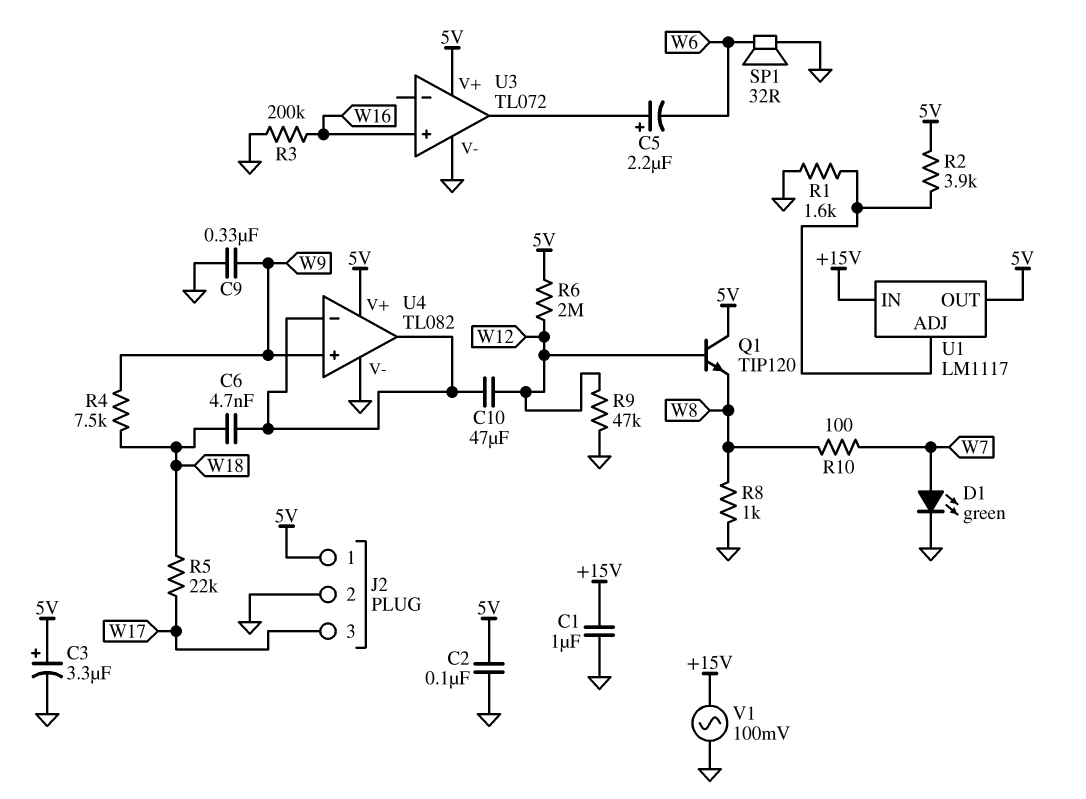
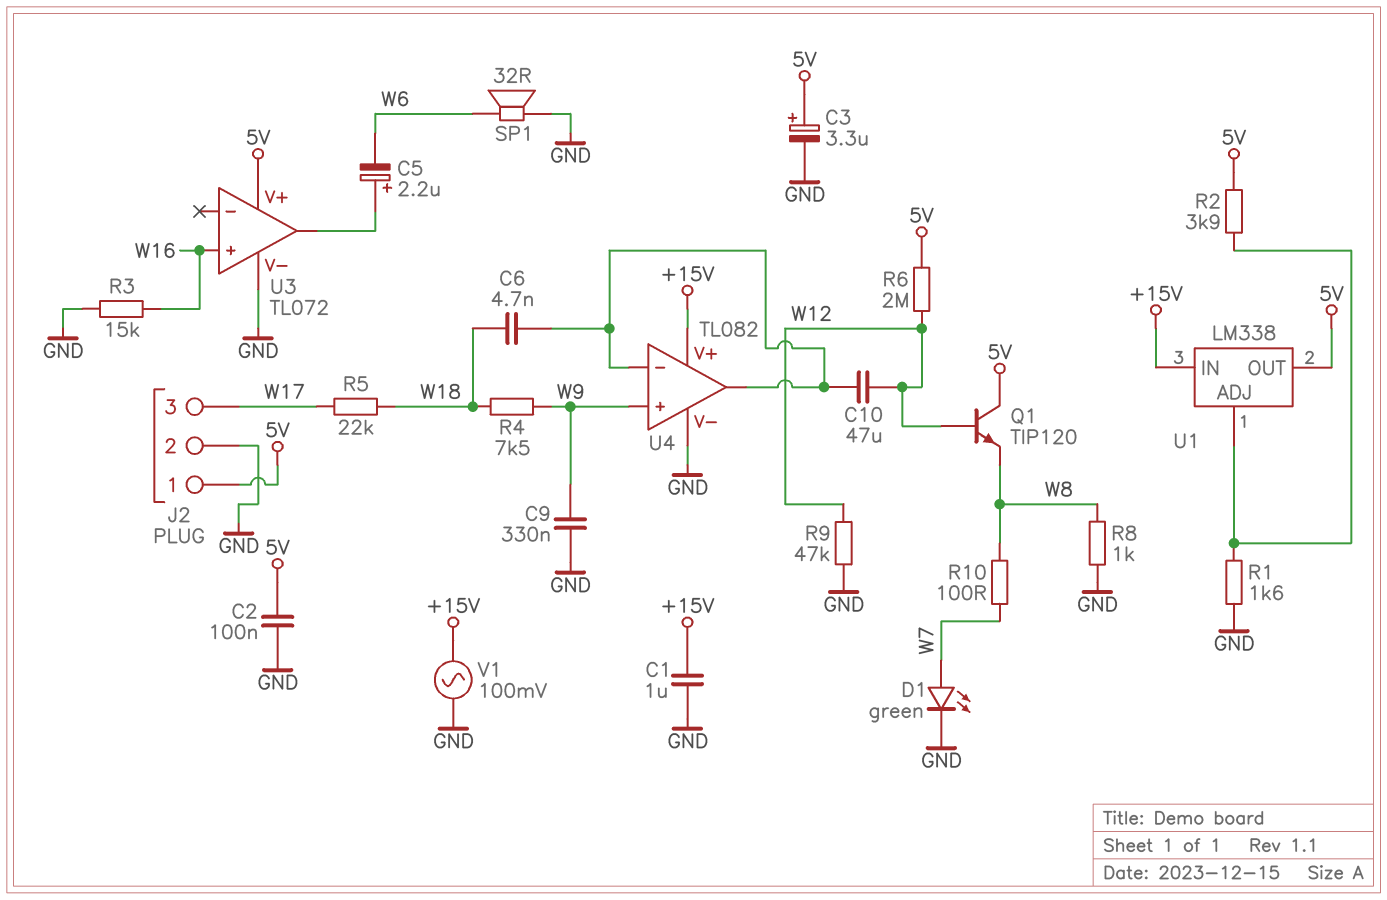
R3: 200k (GND, W16) -> 15k (GND, W16)
U1: LM1117 -> LM338
U4 pin V+: 5V -> +15V

